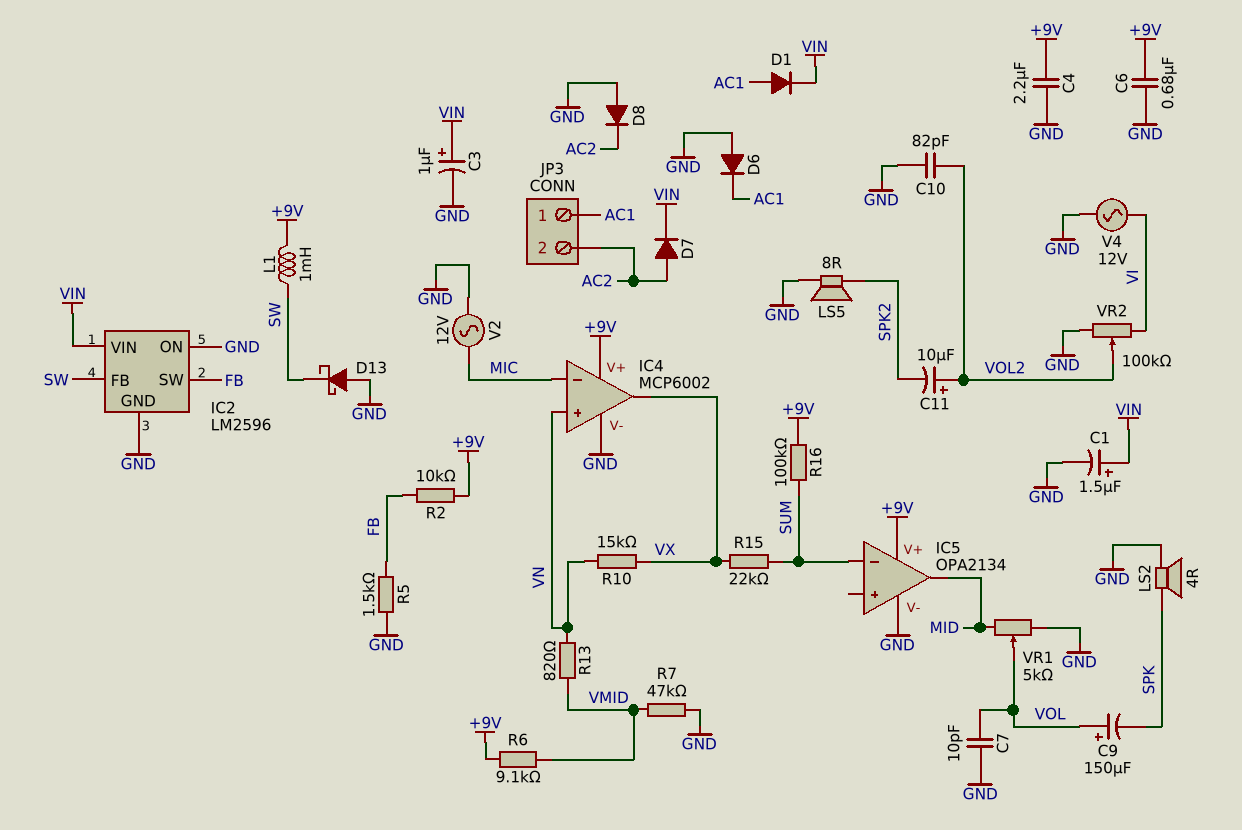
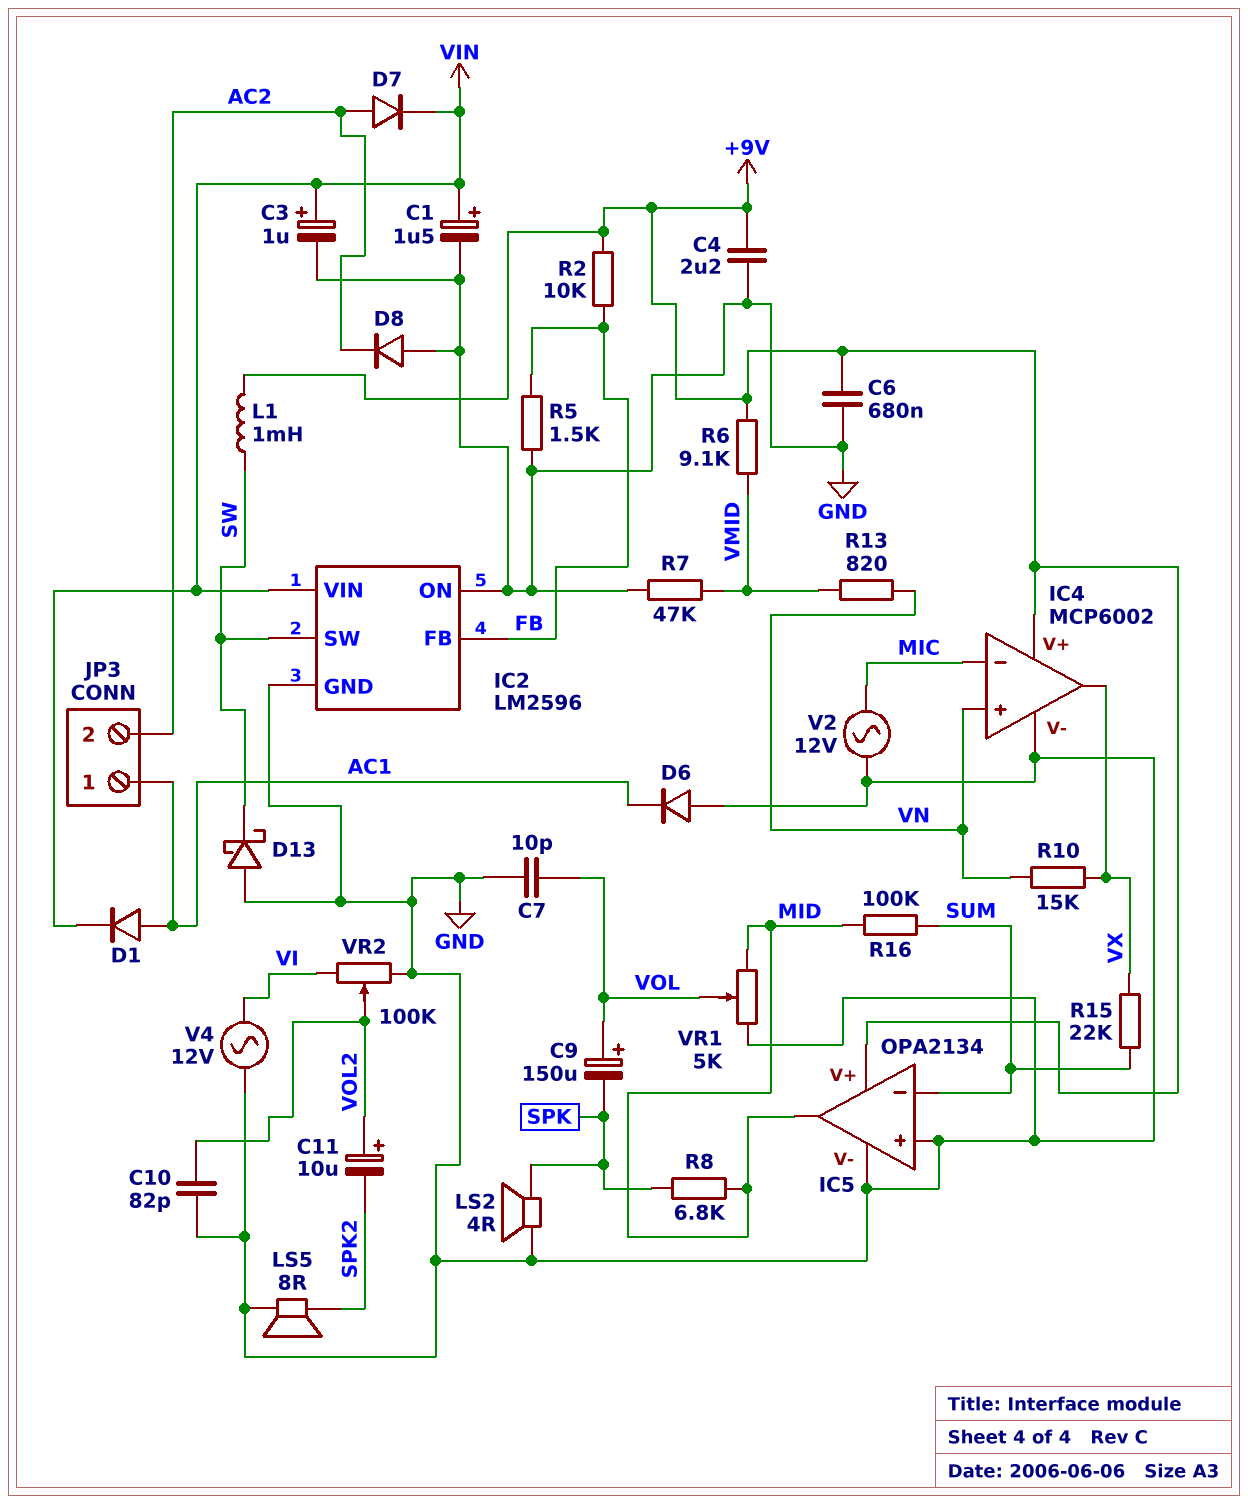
IC2 pin FB: SW -> FB
IC2 pin SW: FB -> SW
IC5 pin in+: none -> GND
R8: none -> 6.8k (MID, SPK)
R16: 100k (+9V, SUM) -> 100k (MID, SUM)

